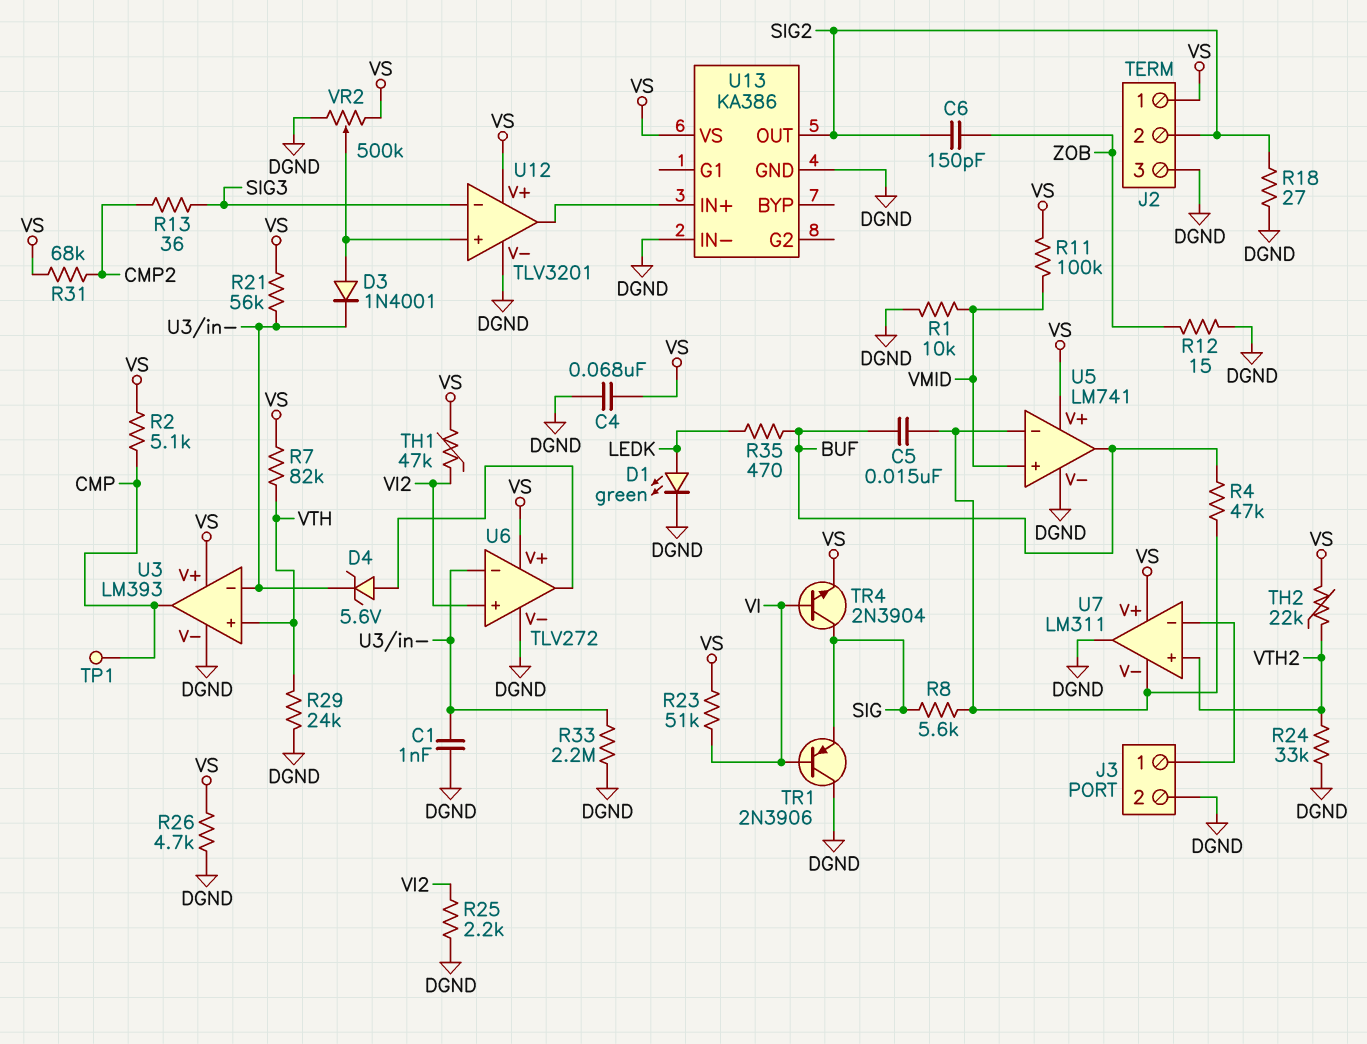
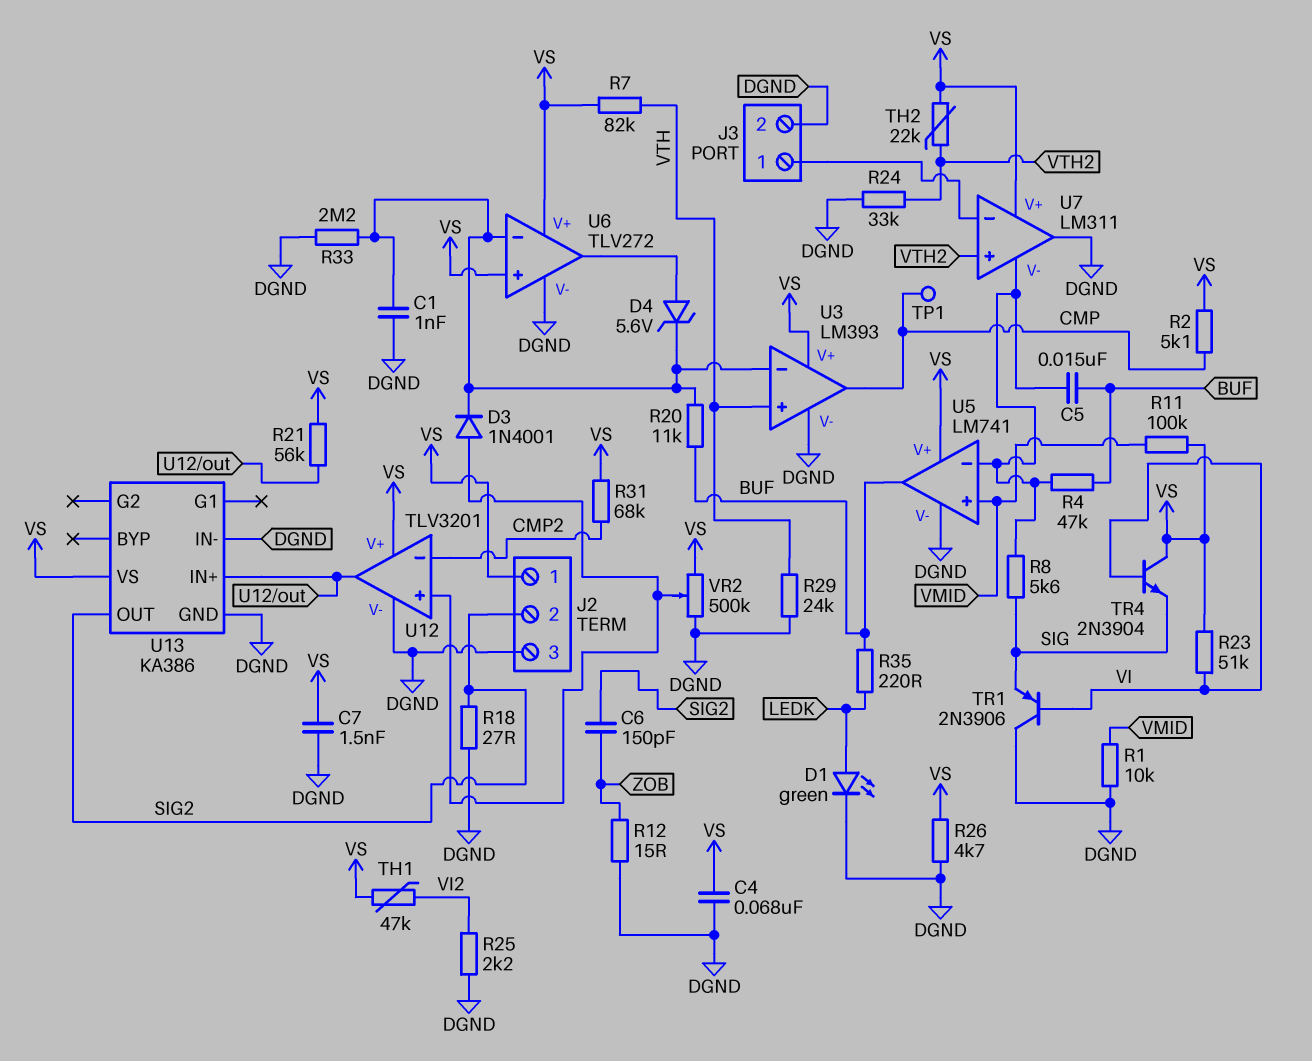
C7: none -> 1.5nF (DGND, VS)
R13: 36 (CMP2, SIG3) -> none
R20: none -> 11k (BUF, U3/in-)
R21: 56k (U3/in-, VS) -> 56k (U12/out, VS)
R35: 470 (BUF, LEDK) -> 220 (BUF, LEDK)
TR4: NPN 2N3904 (B VI, C SIG, E VS) -> NPN 2N3904 (B VI, C VS, E SIG)
U6 pin in+: VI2 -> VS
U12 pin in-: SIG3 -> CMP2

